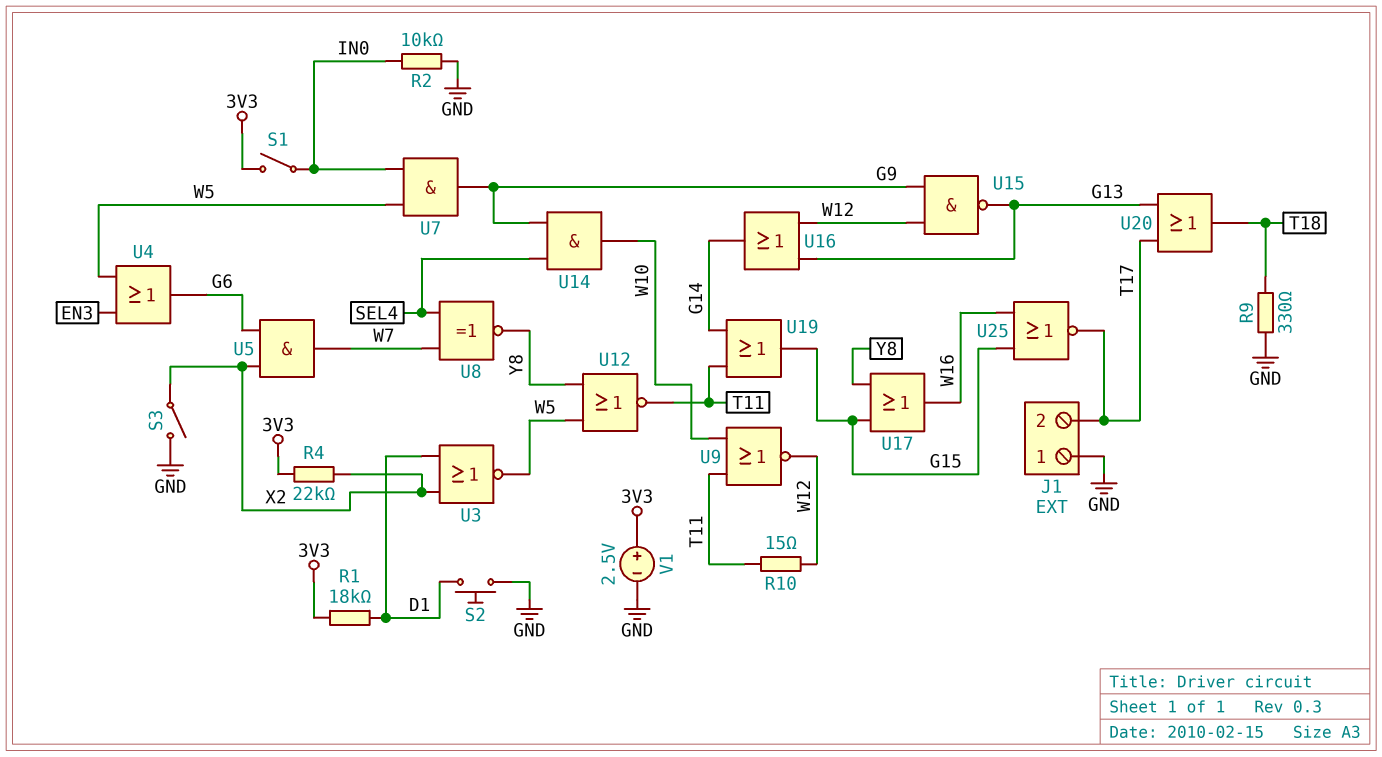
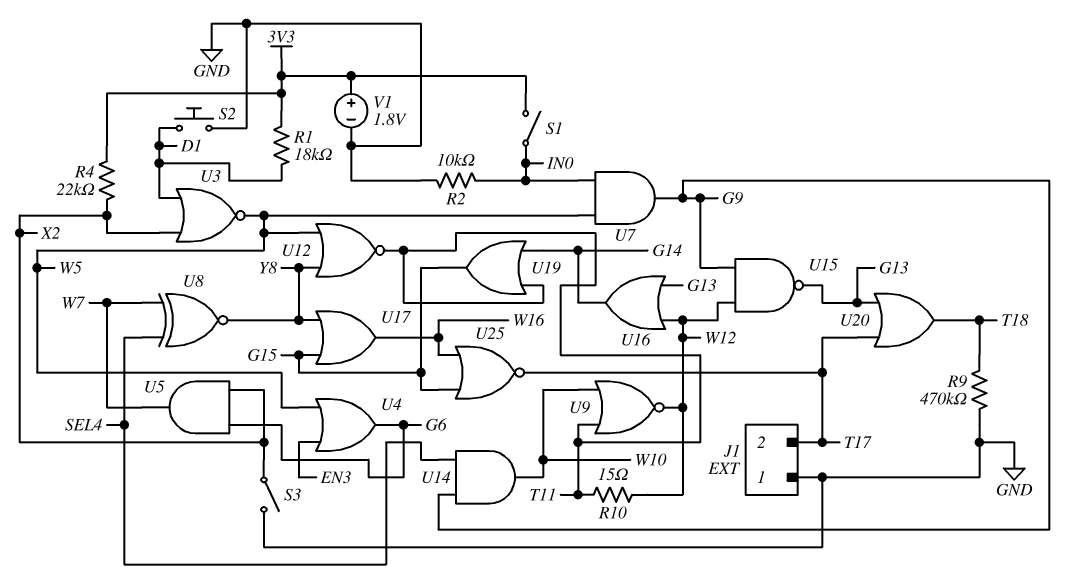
R9: 330 (GND, T18) -> 470k (GND, T18)
V1: 2.5V (plus 3V3, minus GND) -> 1.8V (plus 3V3, minus GND)

